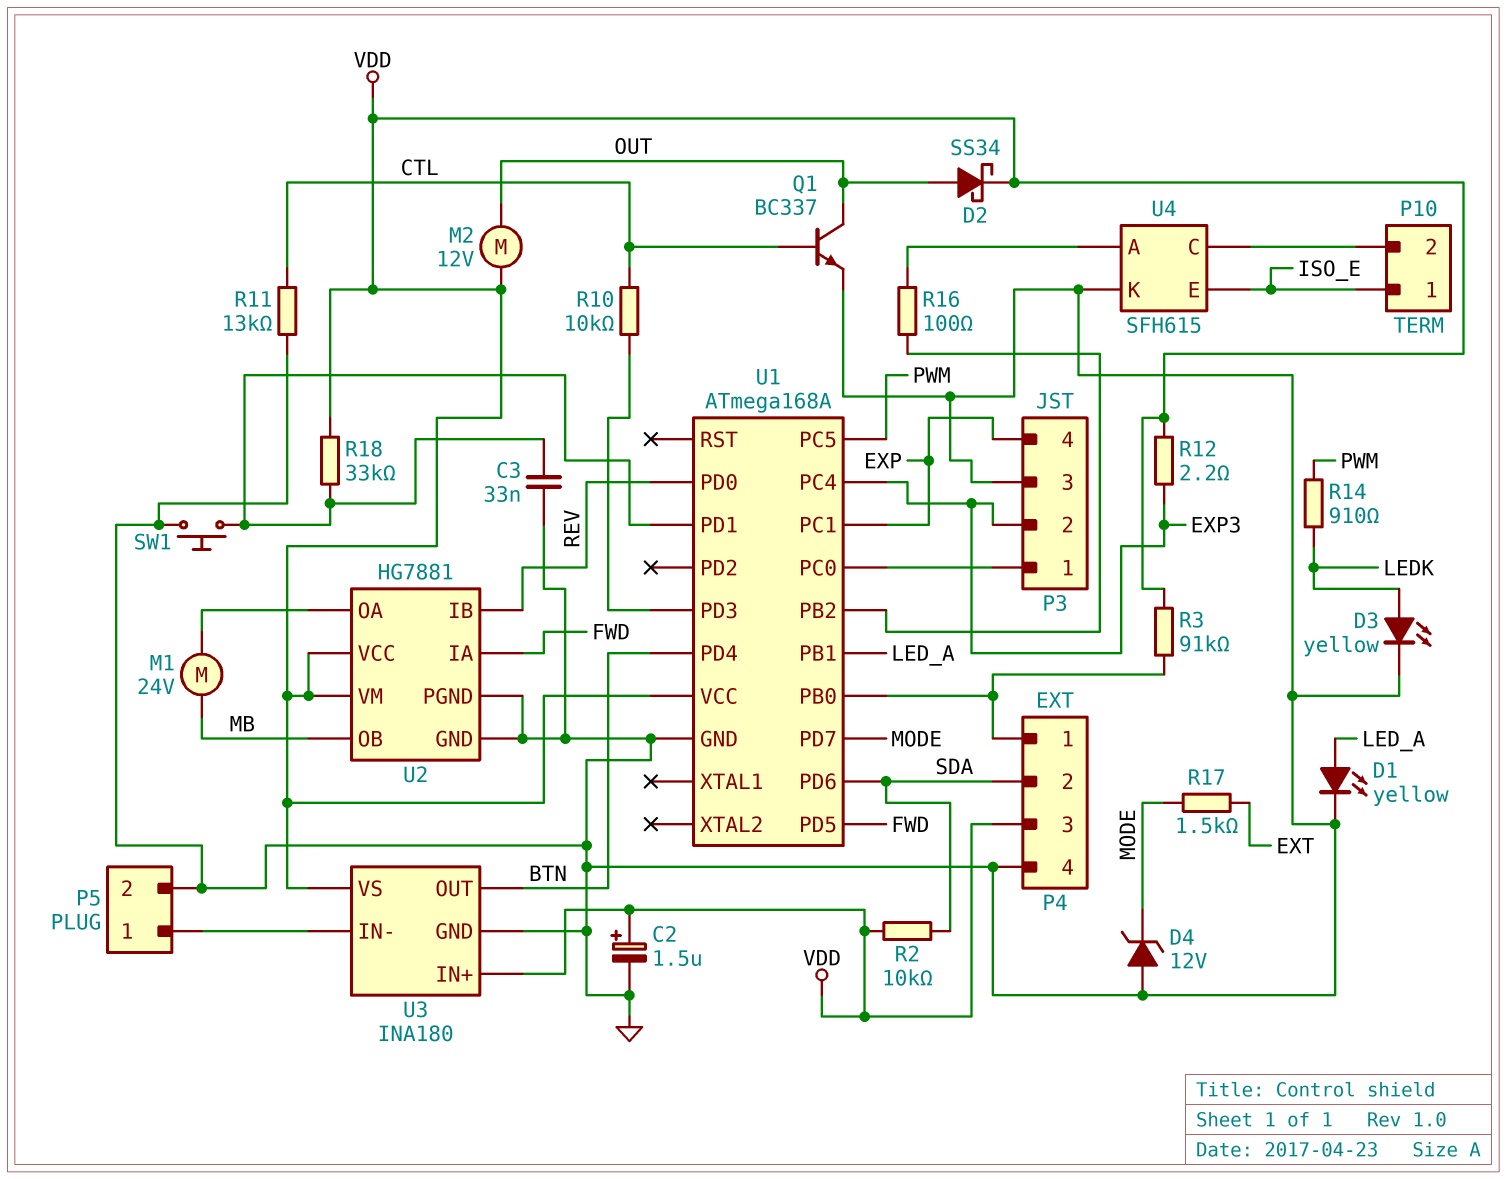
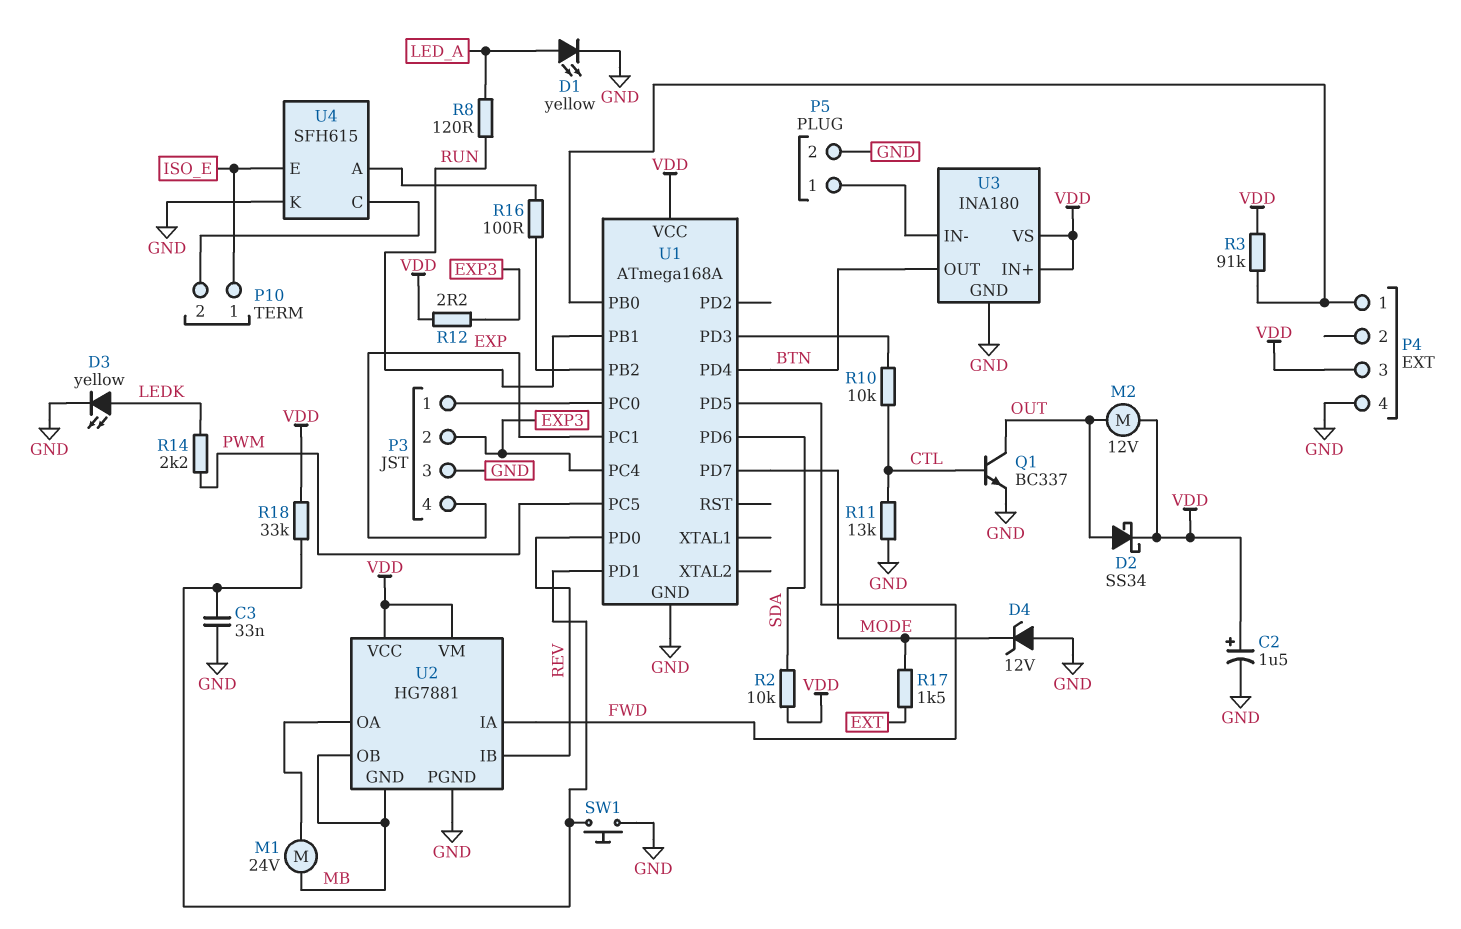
P4 pin 2: SDA -> none
R8: none -> 120 (LED_A, RUN)
R14: 910 (LEDK, PWM) -> 2.2k (LEDK, PWM)
U1 pin PB1: LED_A -> RUN
U2 pin GND: GND -> MB

